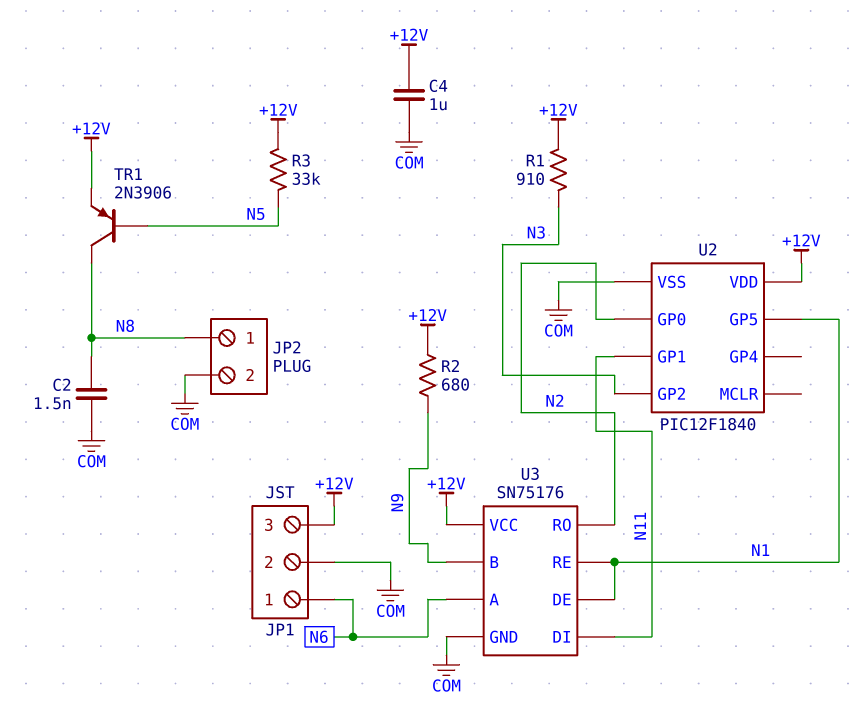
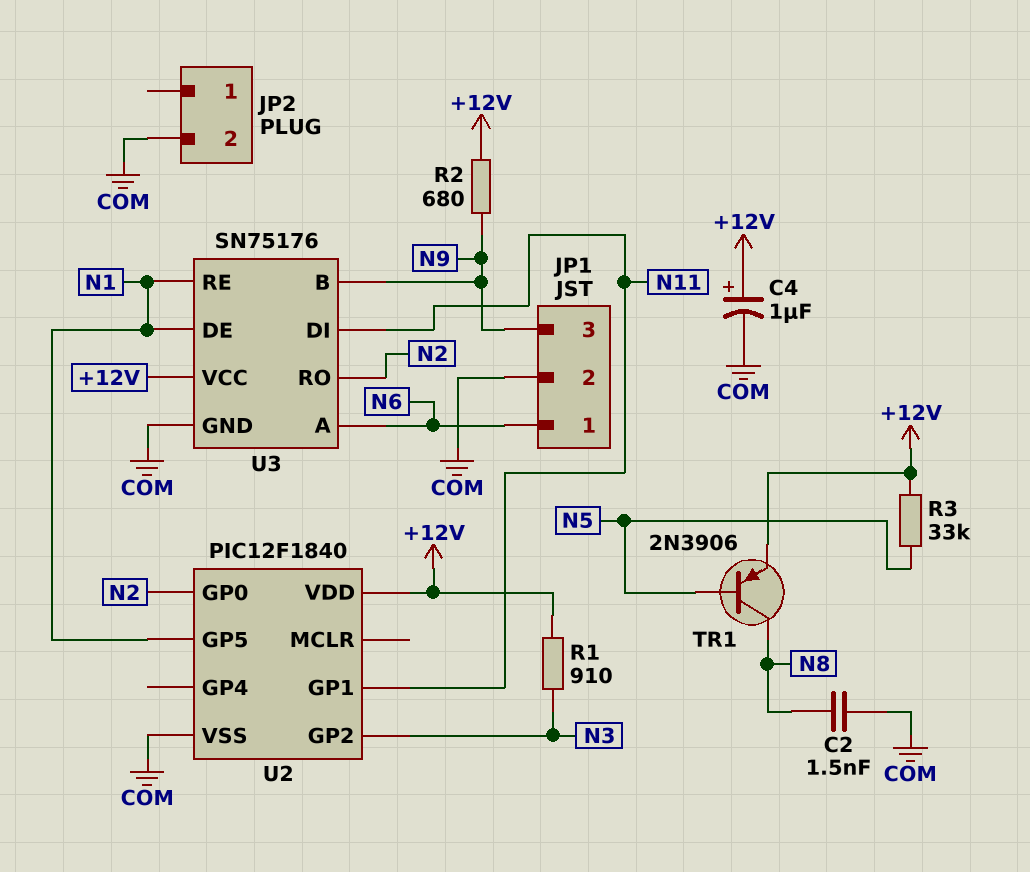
C4: 1uF (+12V, COM) -> 1uF (plus +12V, minus COM)
JP1 pin 3: +12V -> N9
JP2 pin 1: N8 -> none

